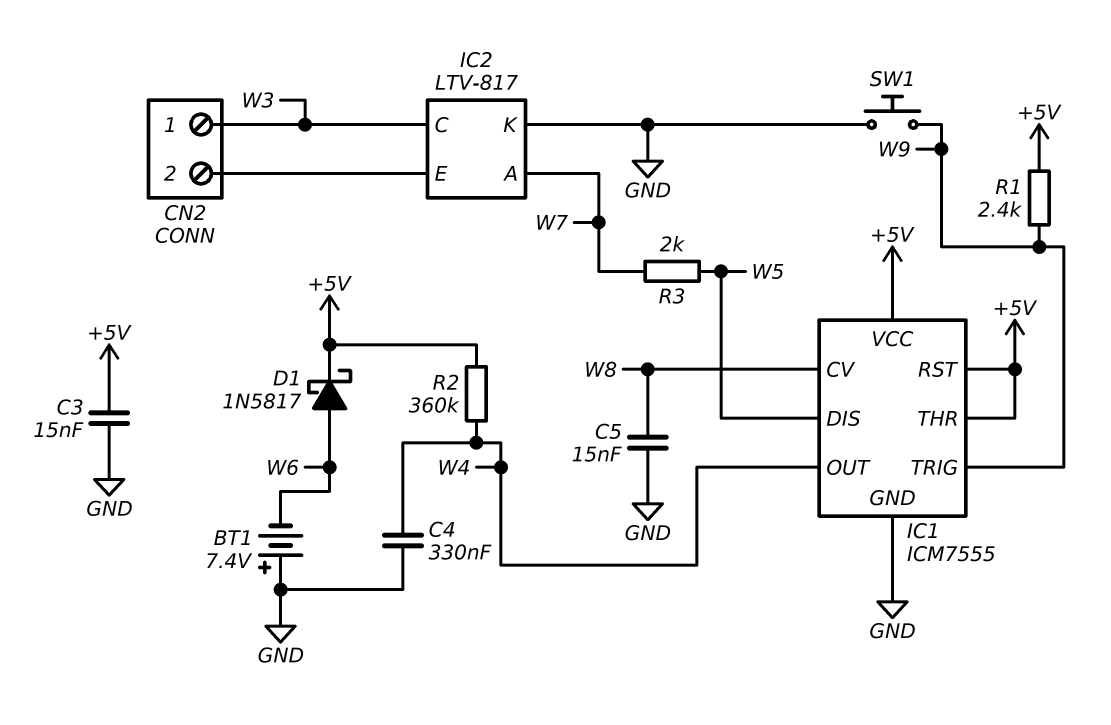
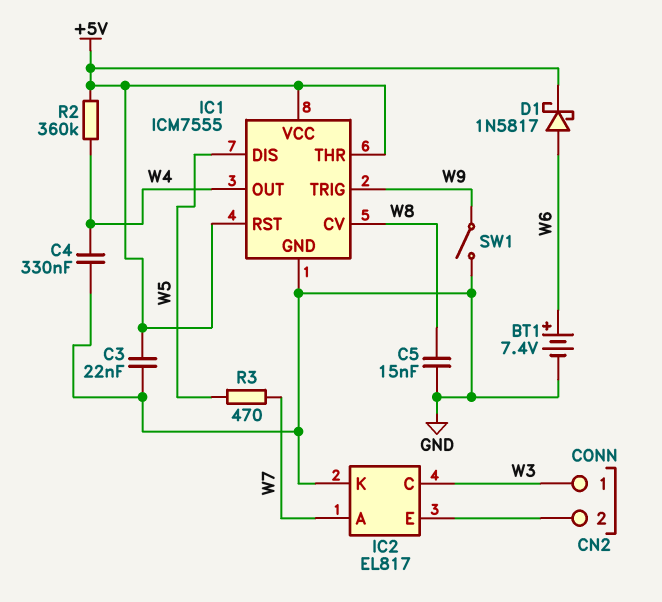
BT1: 7.4V (plus GND, minus W6) -> 7.4V (plus W6, minus GND)
C3: 15nF (+5V, GND) -> 22nF (+5V, GND)
IC2: LTV-817 -> EL817
R1: 2.4k (+5V, W9) -> none
R3: 2k (W5, W7) -> 470 (W5, W7)
SW1: button (GND, W9) -> switch (GND, W9)

